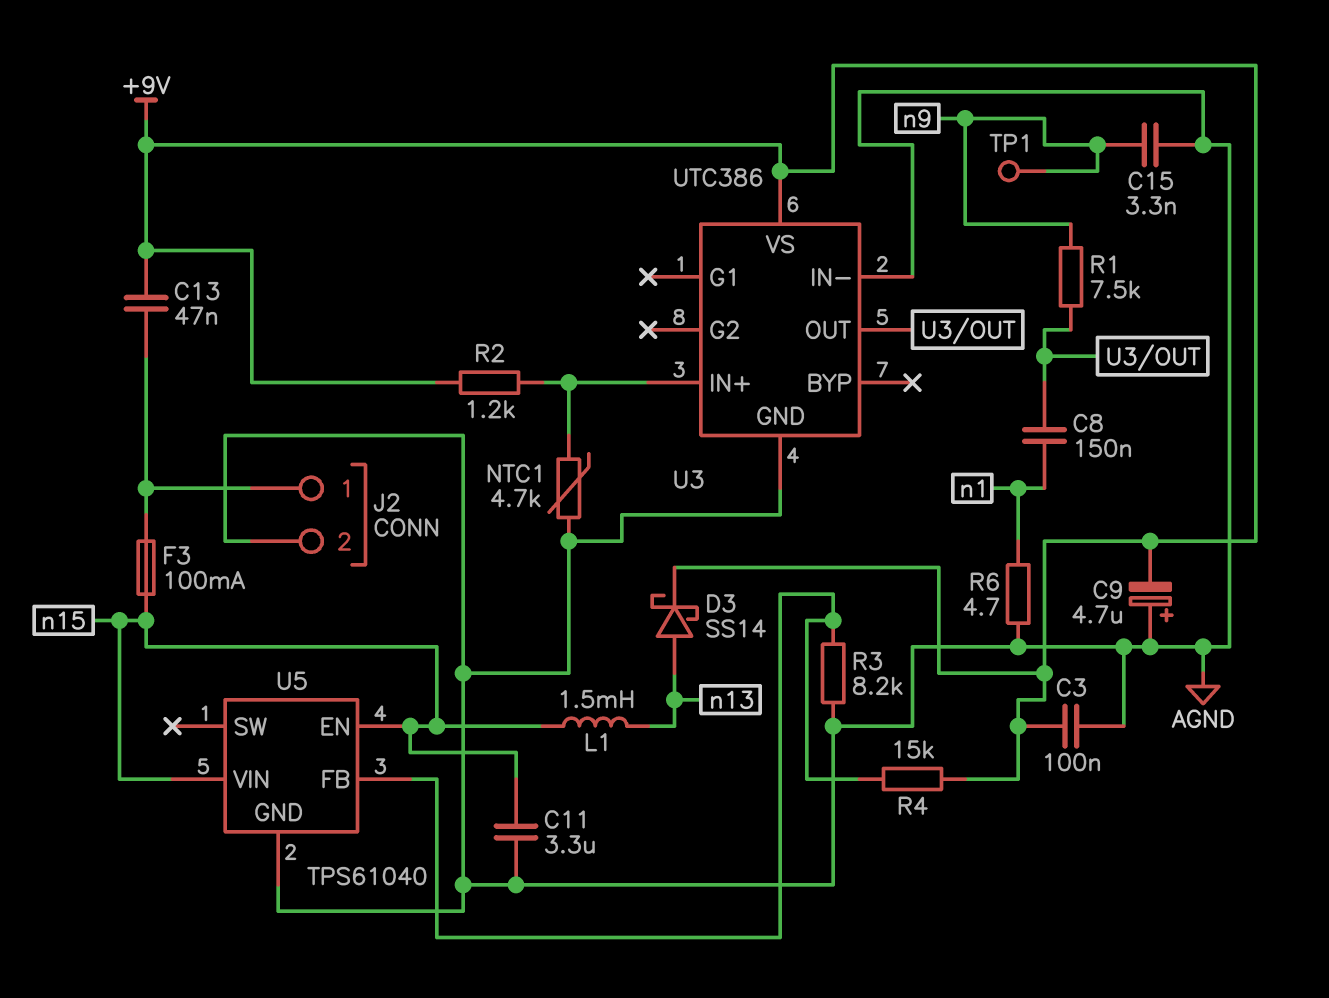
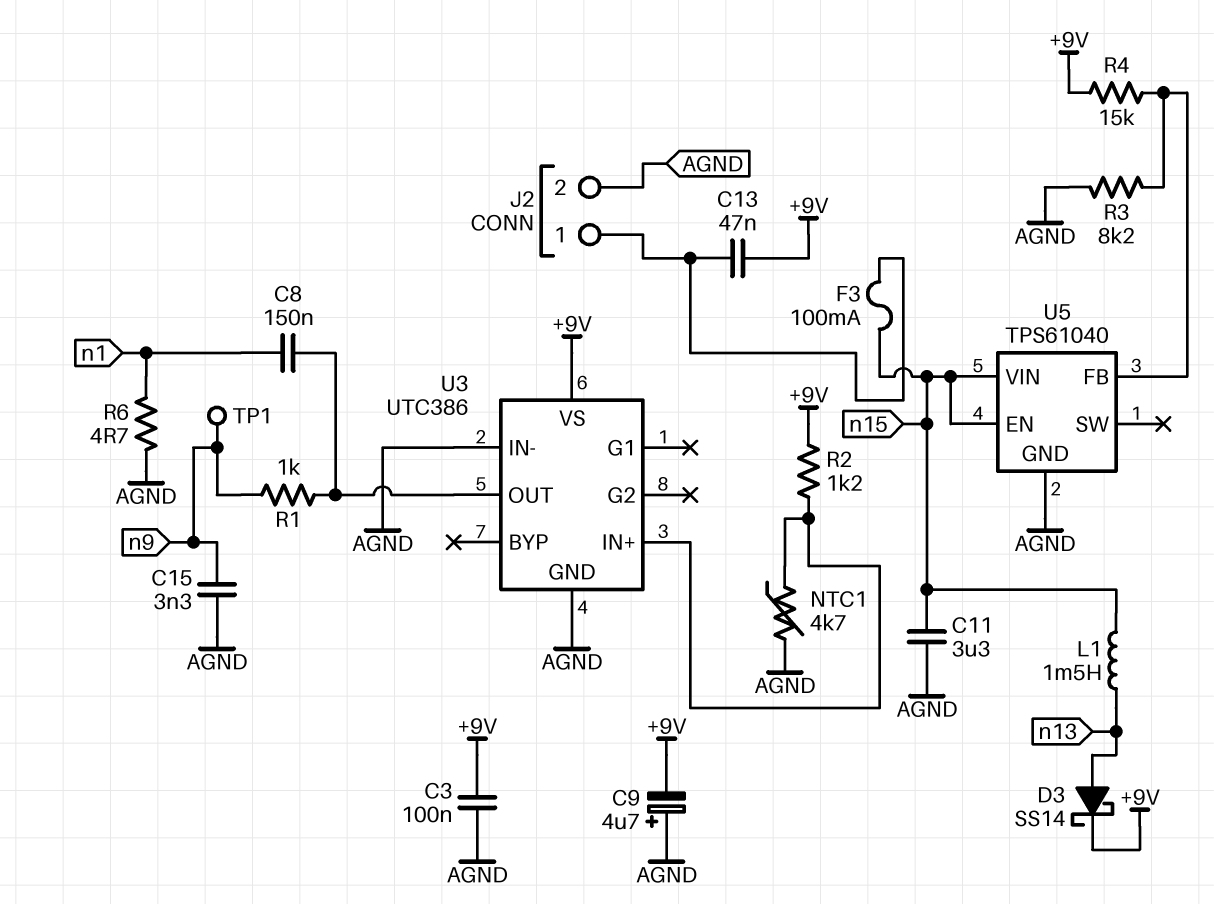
R1: 7.5k (U3/OUT, n9) -> 1k (U3/OUT, n9)

